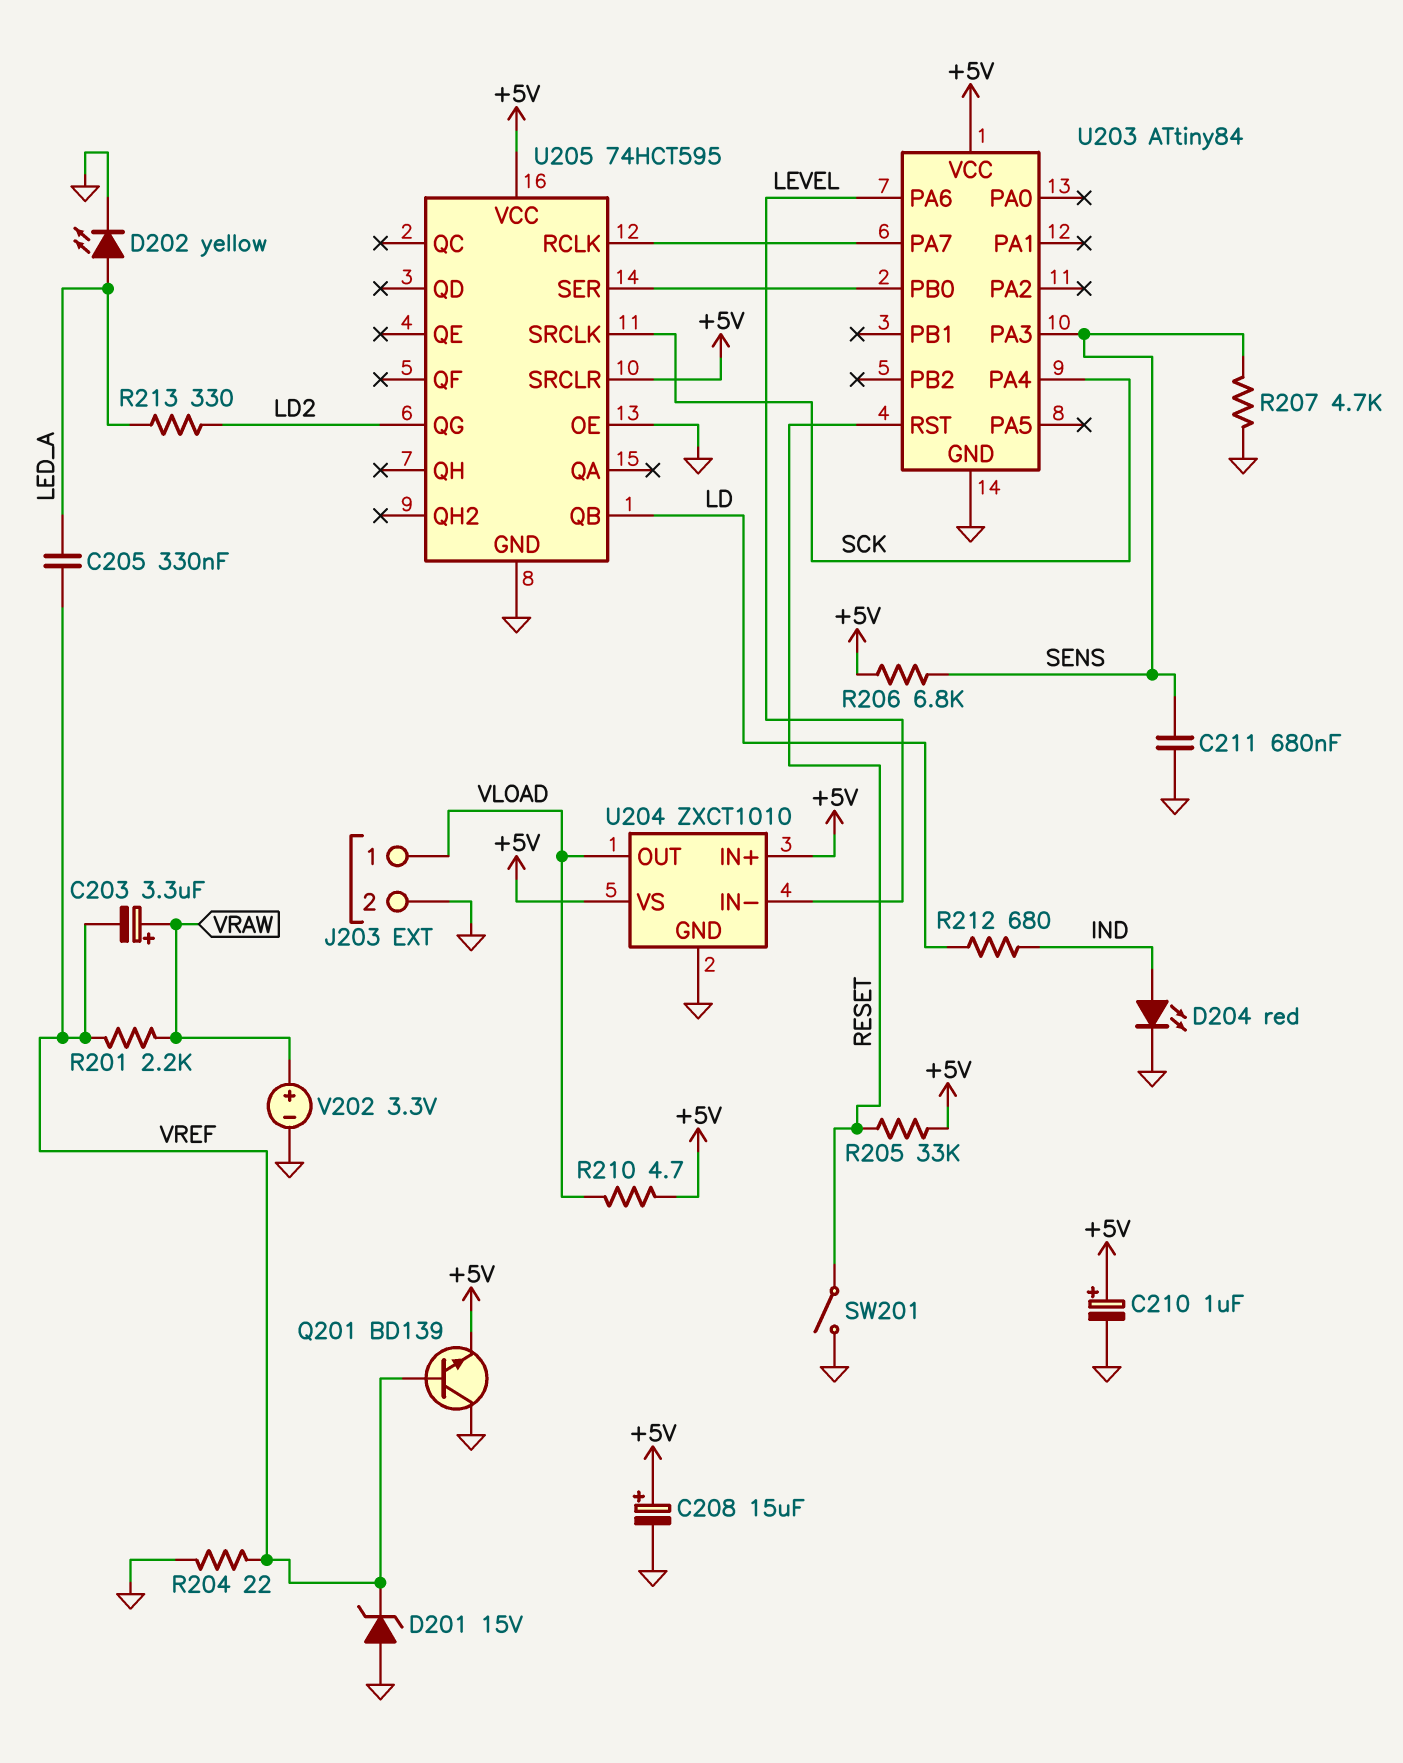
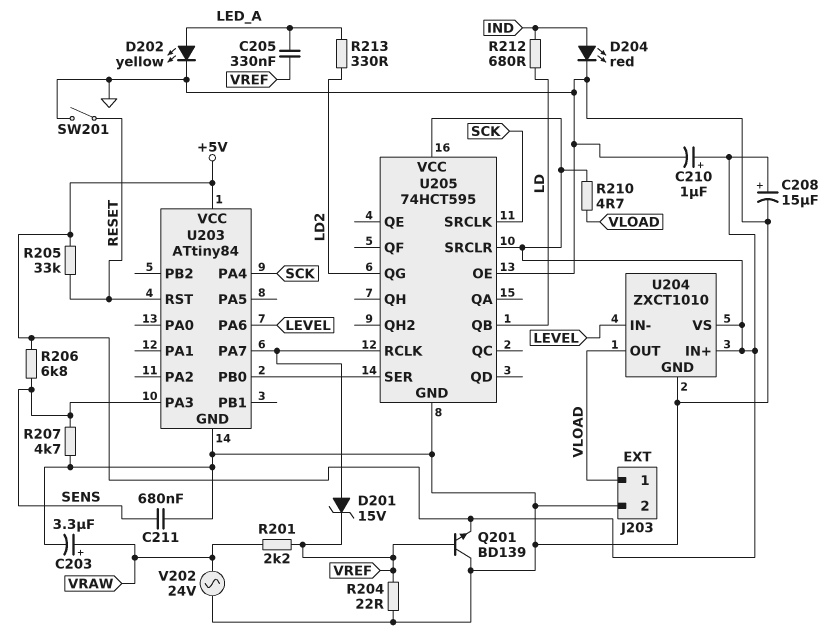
C203: 3.3uF (plus VRAW, minus VREF) -> 3.3uF (plus VRAW, minus GND)
D201: zener 15V (A GND, K VREF) -> zener 15V (A U203/PA7, K VREF)
V202: 3.3V (plus VRAW, minus GND) -> AC 24V (GND, VRAW)

